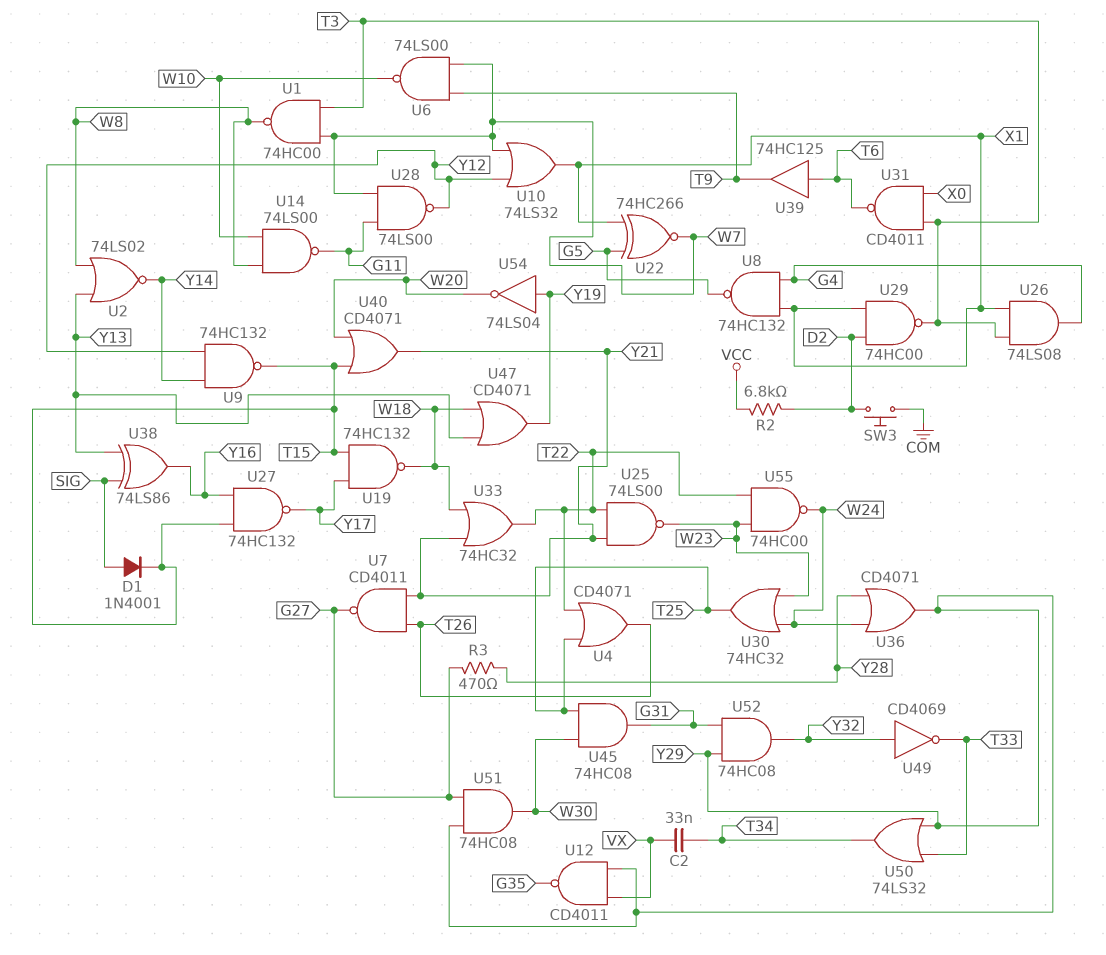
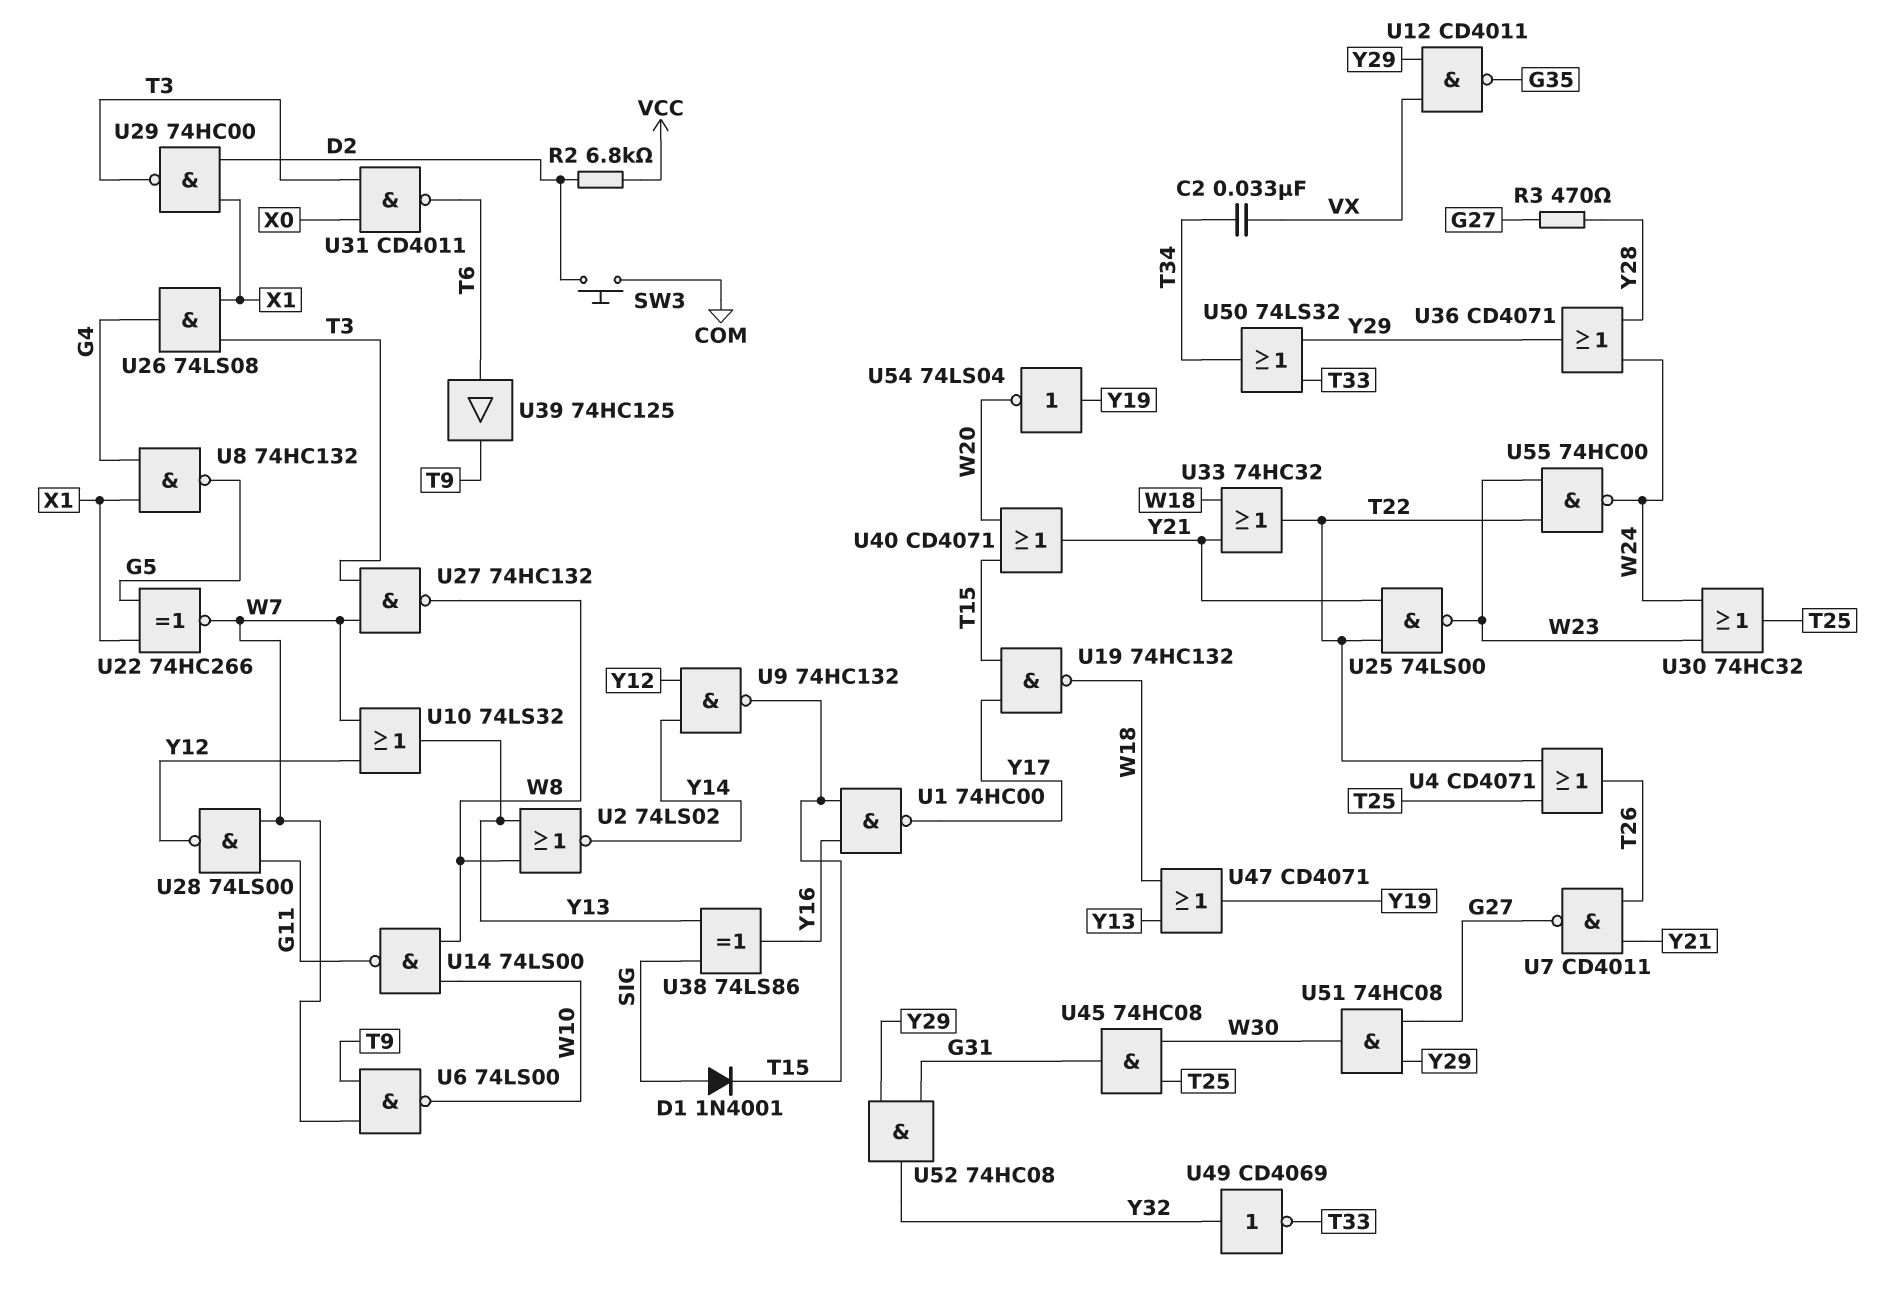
U1: NAND 74HC00 (in T3, in W7, out W8) -> NAND 74HC00 (in T15, in Y16, out Y17)
U10: OR 74LS32 (in W7, in Y12, out X1) -> OR 74LS32 (in W7, in Y12, out Y13)
U27: NAND 74HC132 (in T15, in Y16, out Y17) -> NAND 74HC132 (in T3, in W7, out W8)

